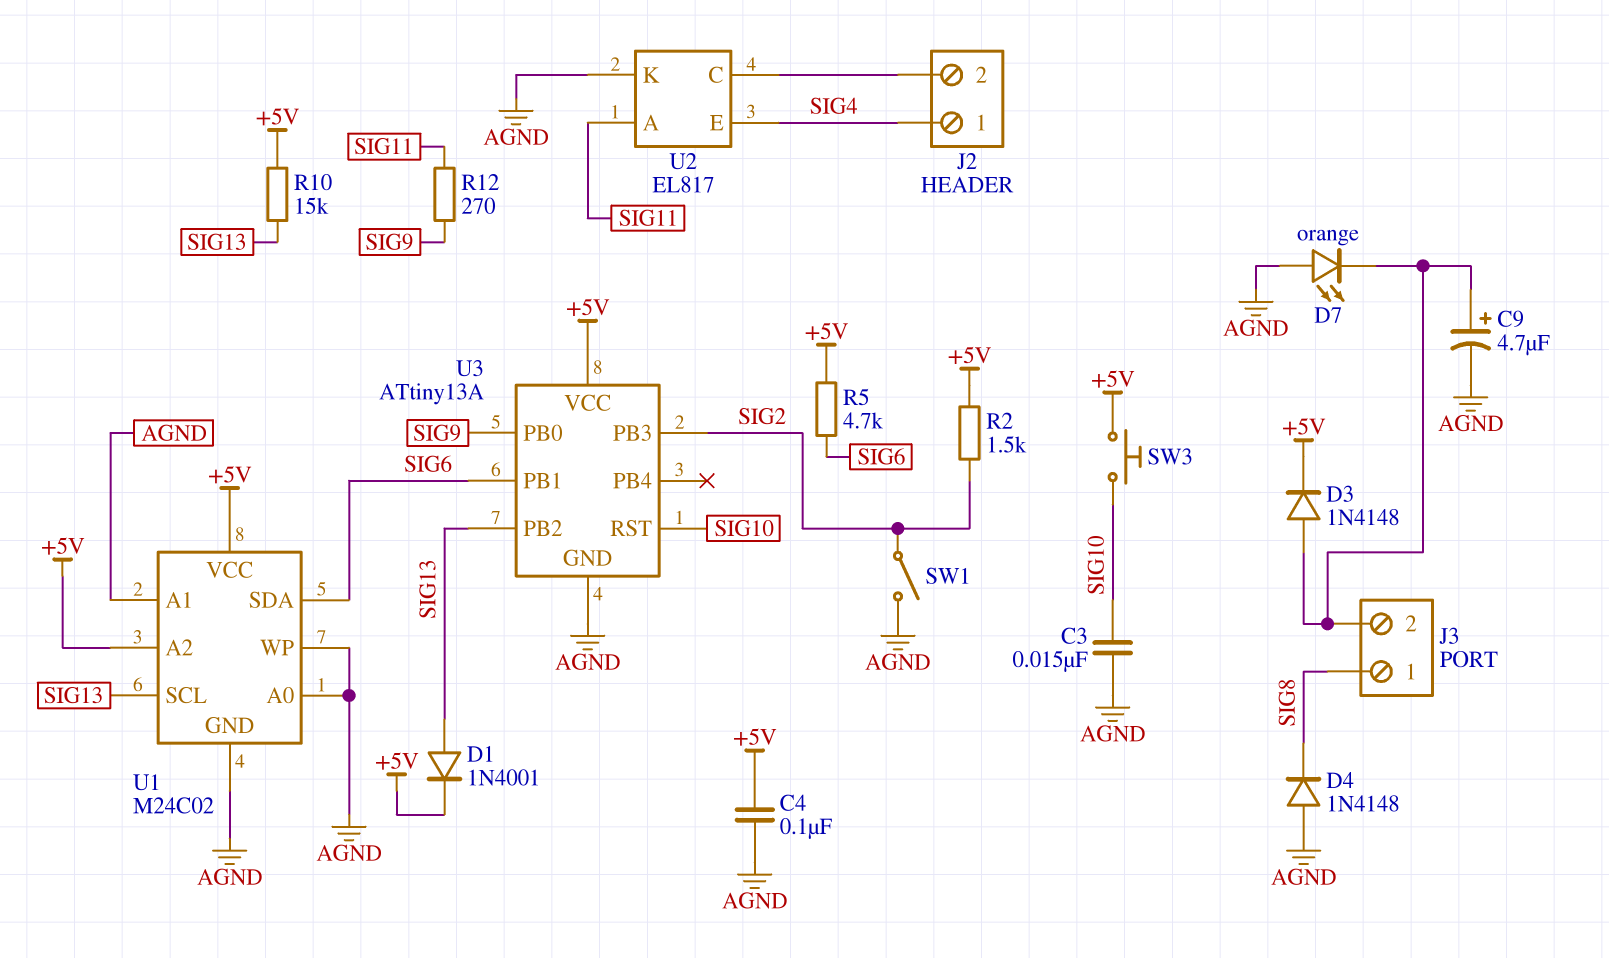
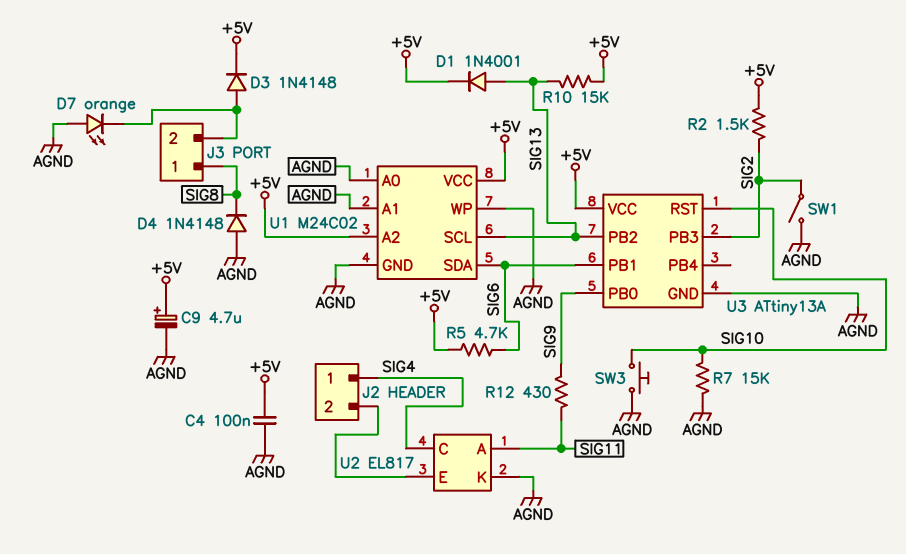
C3: 15nF (AGND, SIG10) -> none
C9: 4.7uF (plus J3/2, minus AGND) -> 4.7uF (plus +5V, minus AGND)
R7: none -> 15k (AGND, SIG10)
R12: 270 (SIG9, SIG11) -> 430 (SIG9, SIG11)
SW3: button (+5V, SIG10) -> button (AGND, SIG10)
U2 pin C: J2/2 -> SIG4
U2 pin E: SIG4 -> J2/2

